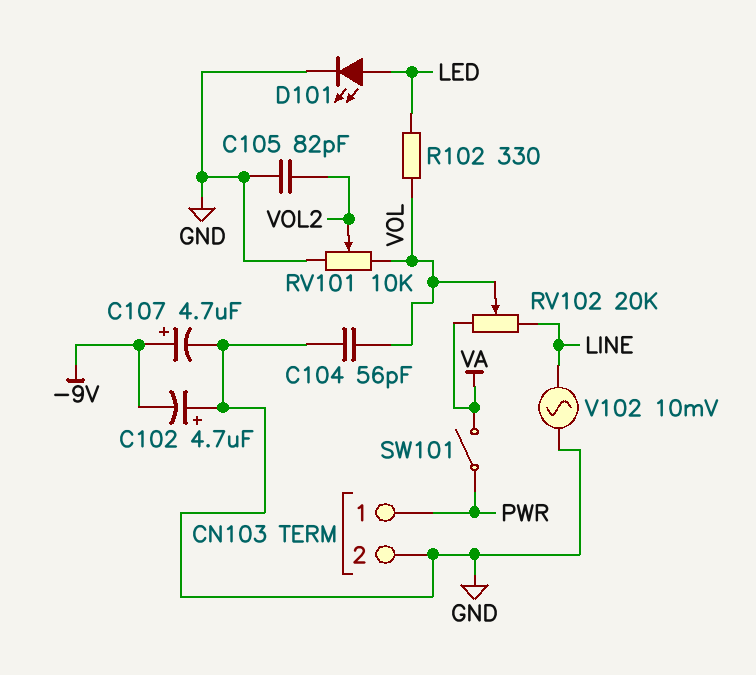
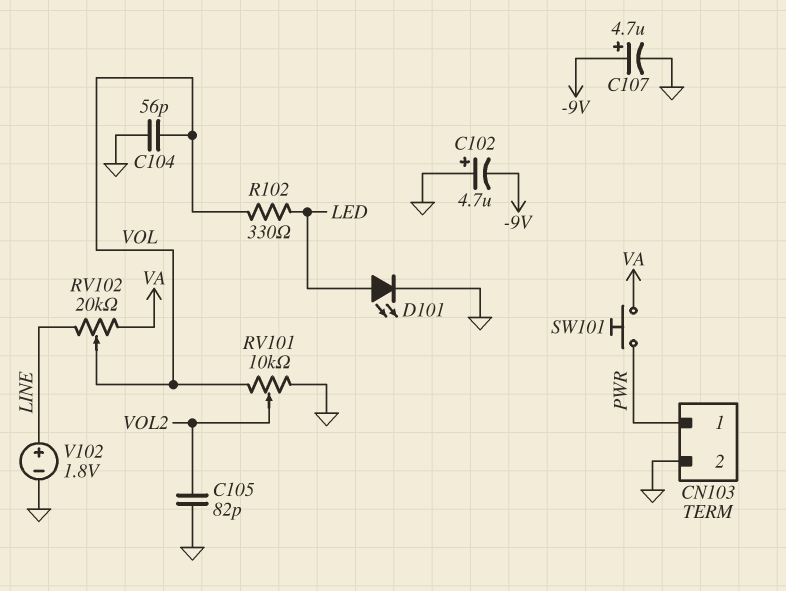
SW101: switch (PWR, VA) -> button (PWR, VA)
V102: AC 10mV (GND, LINE) -> 1.8V (plus LINE, minus GND)

